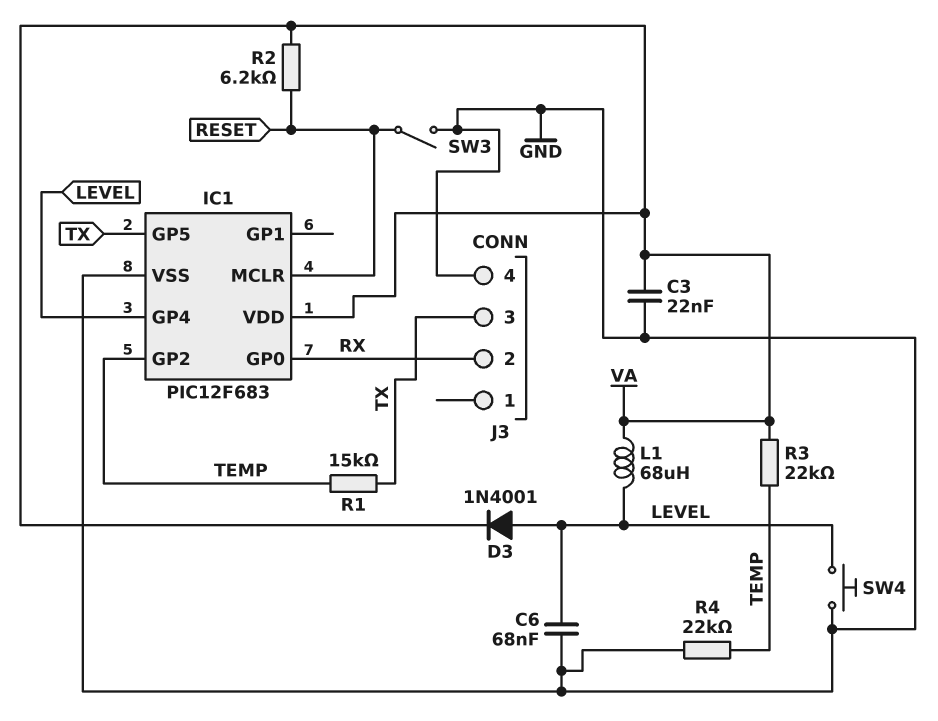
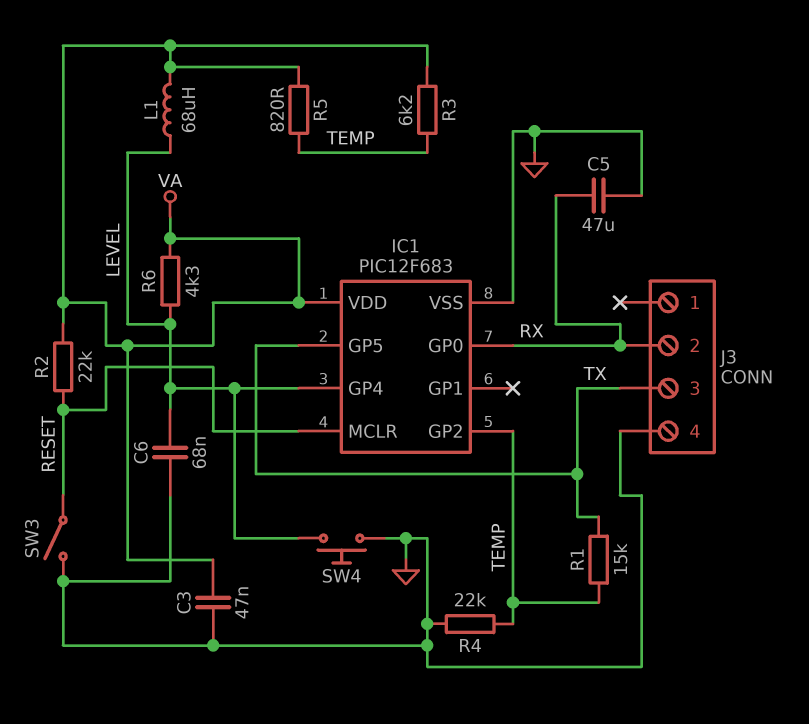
C3: 22nF (GND, VA) -> 47nF (GND, VA)
C5: none -> 47uF (GND, RX)
D3: diode 1N4001 (A LEVEL, K VA) -> none
R2: 6.2k (RESET, VA) -> 22k (RESET, VA)
R3: 22k (TEMP, VA) -> 6.2k (TEMP, VA)
R5: none -> 820 (TEMP, VA)
R6: none -> 4.3k (LEVEL, VA)

